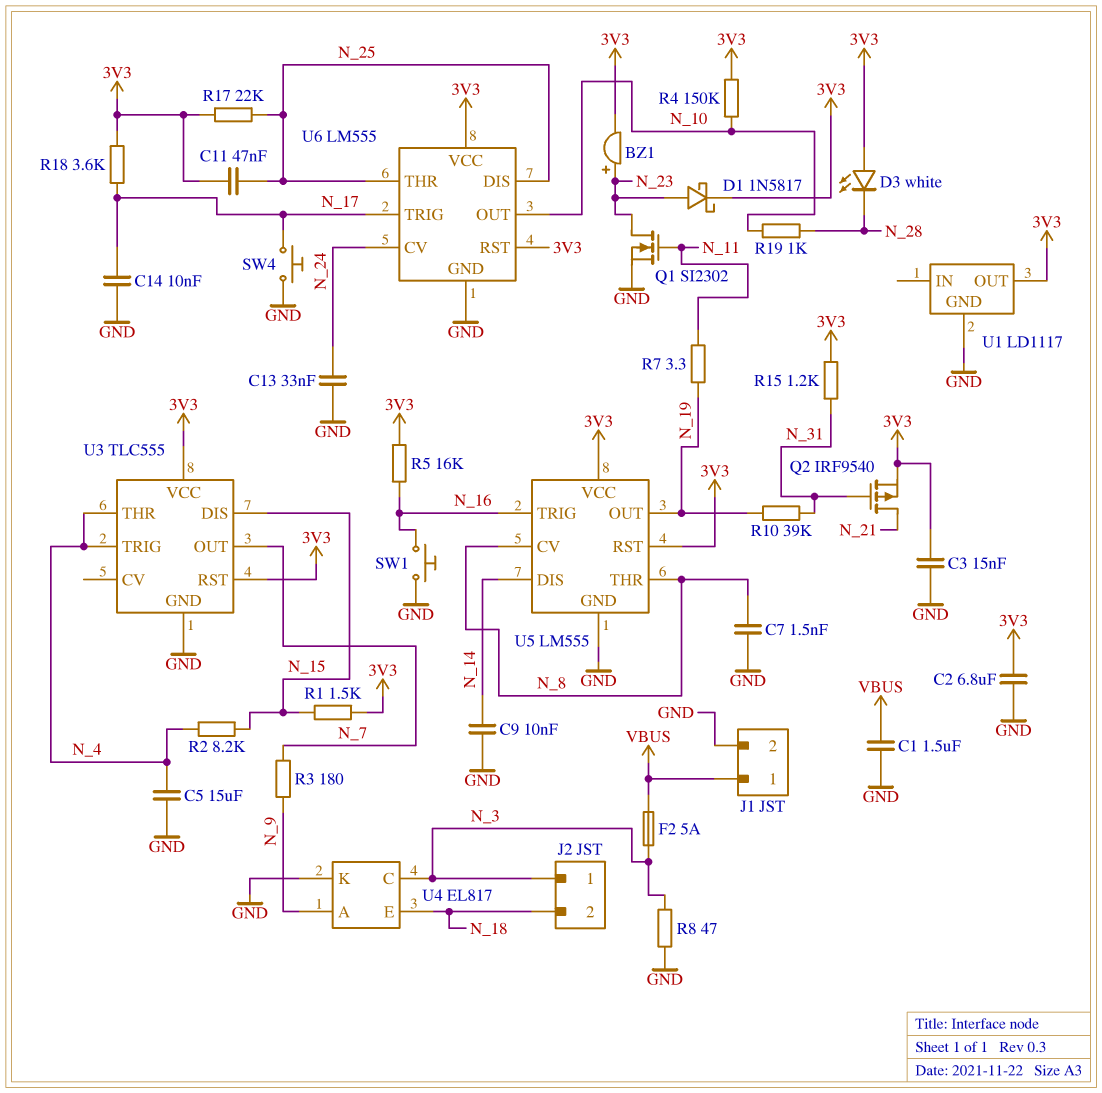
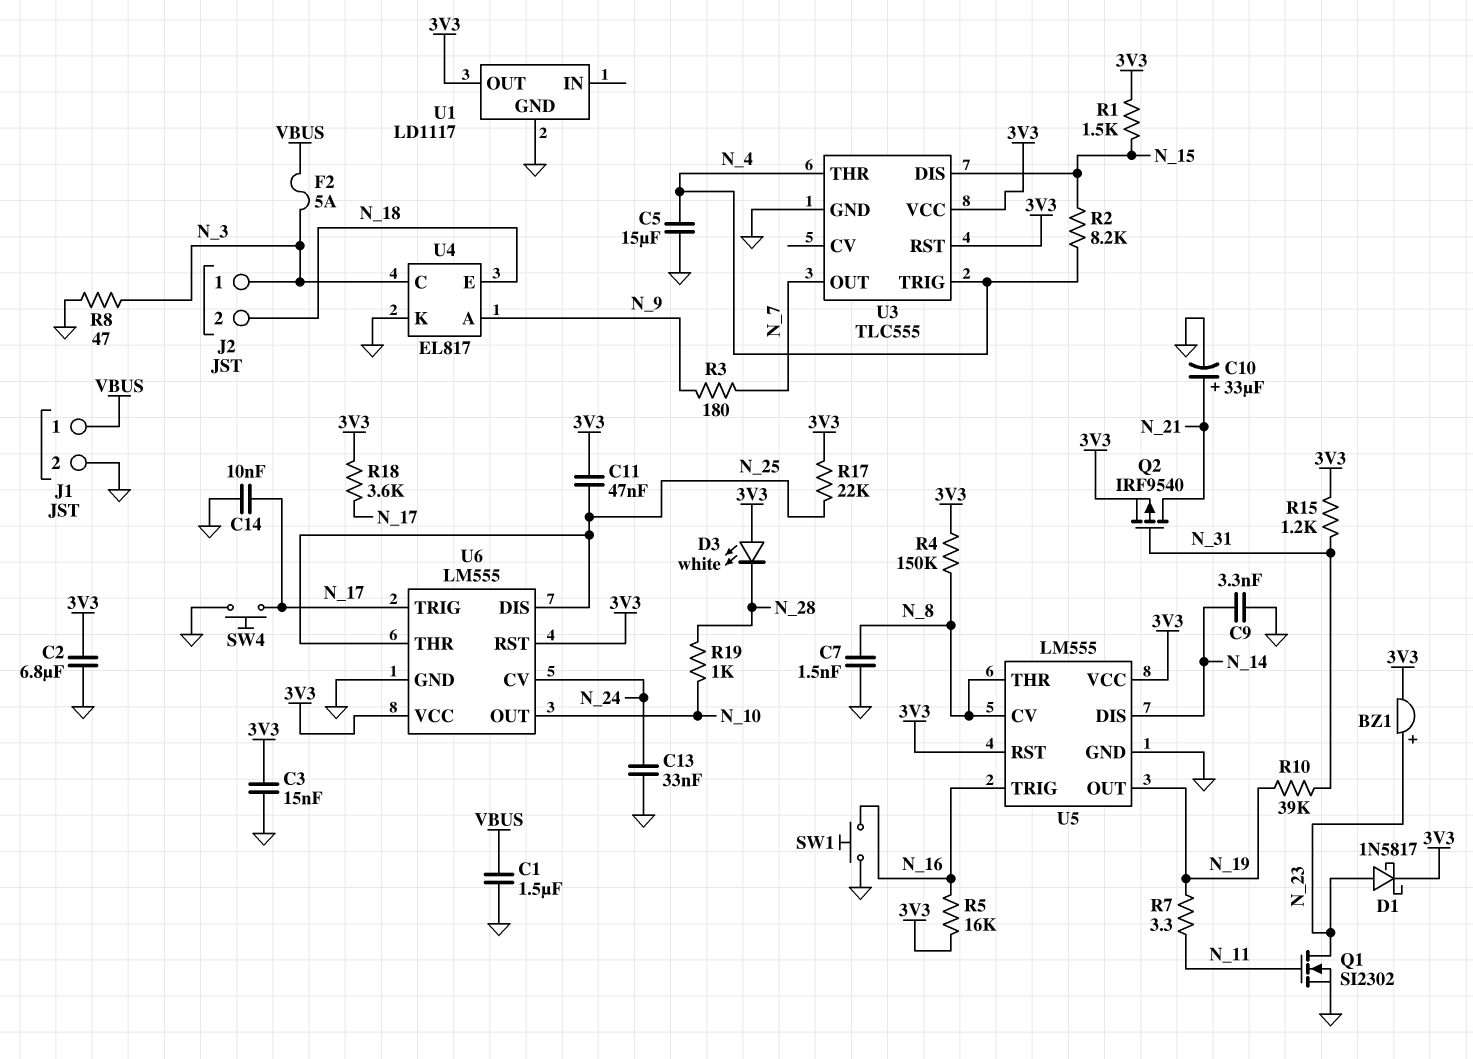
C9: 10nF (GND, N_14) -> 3.3nF (GND, N_14)
C10: none -> 33uF (plus N_21, minus GND)
R4: 150k (3V3, N_10) -> 150k (3V3, N_8)

